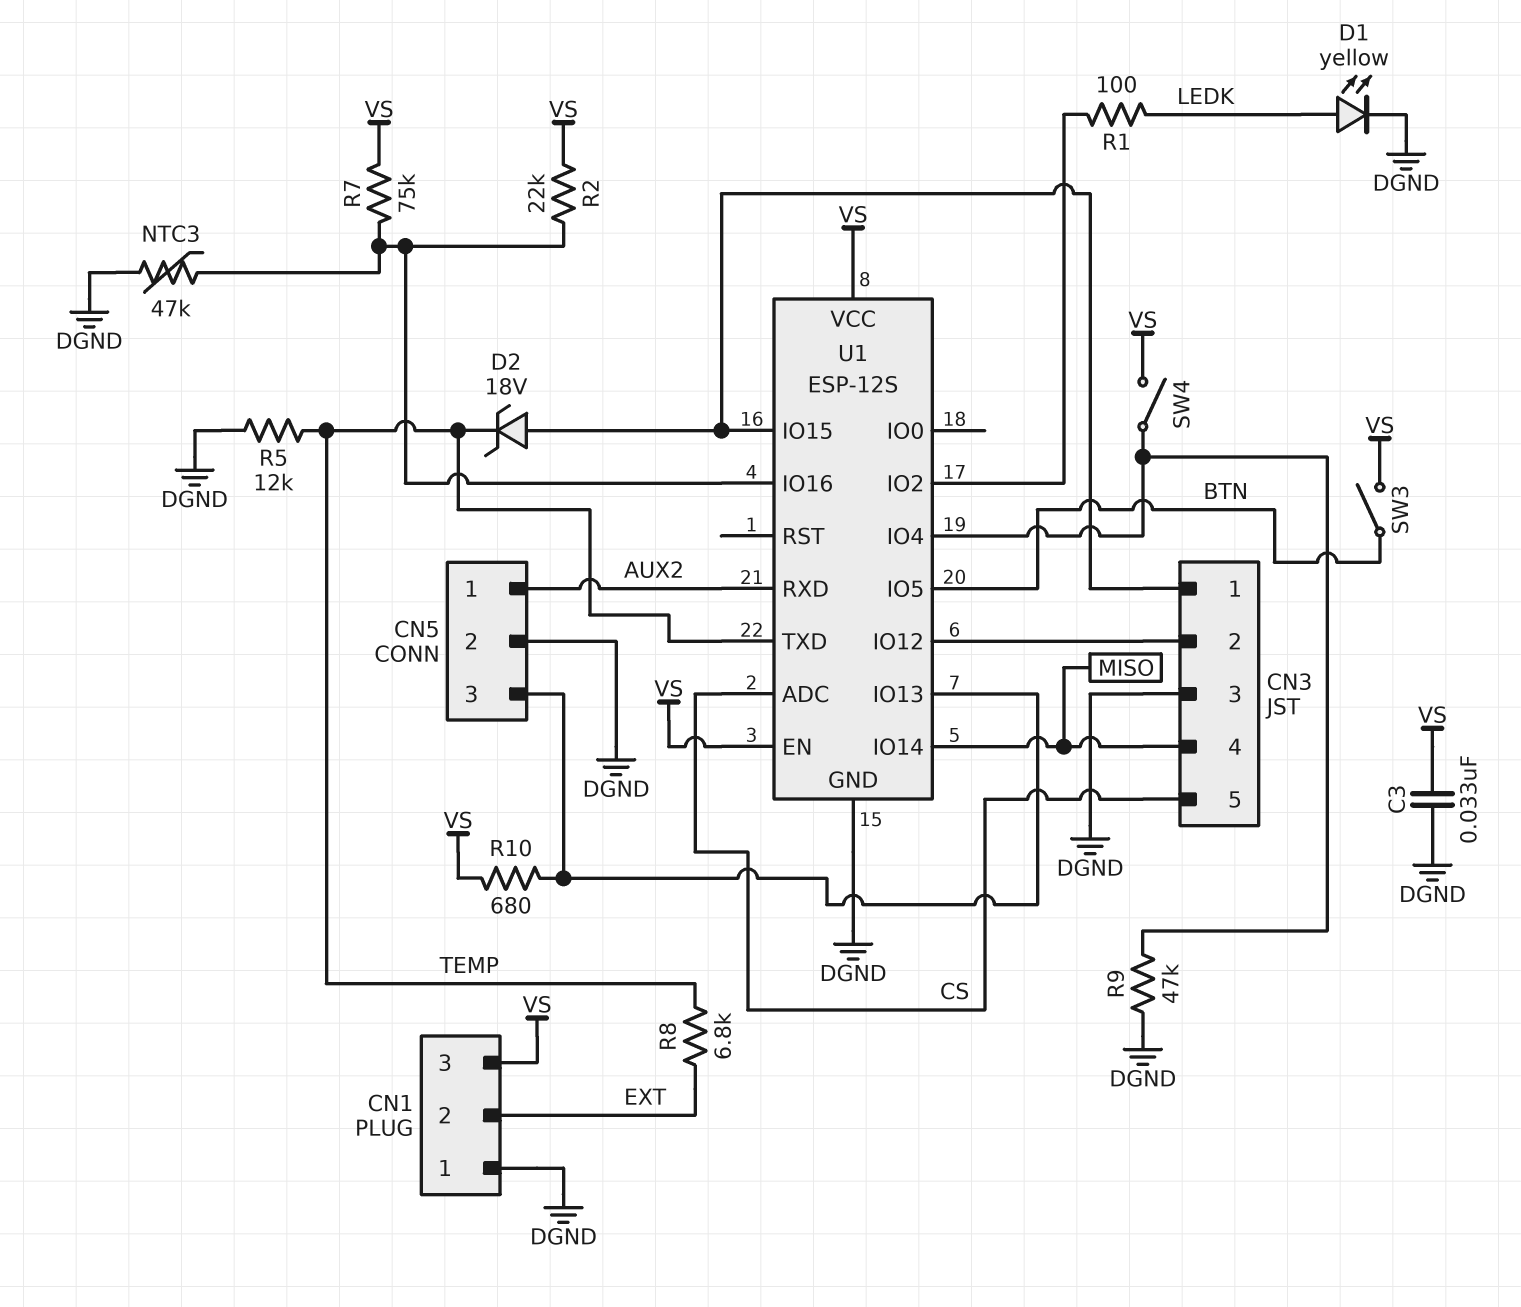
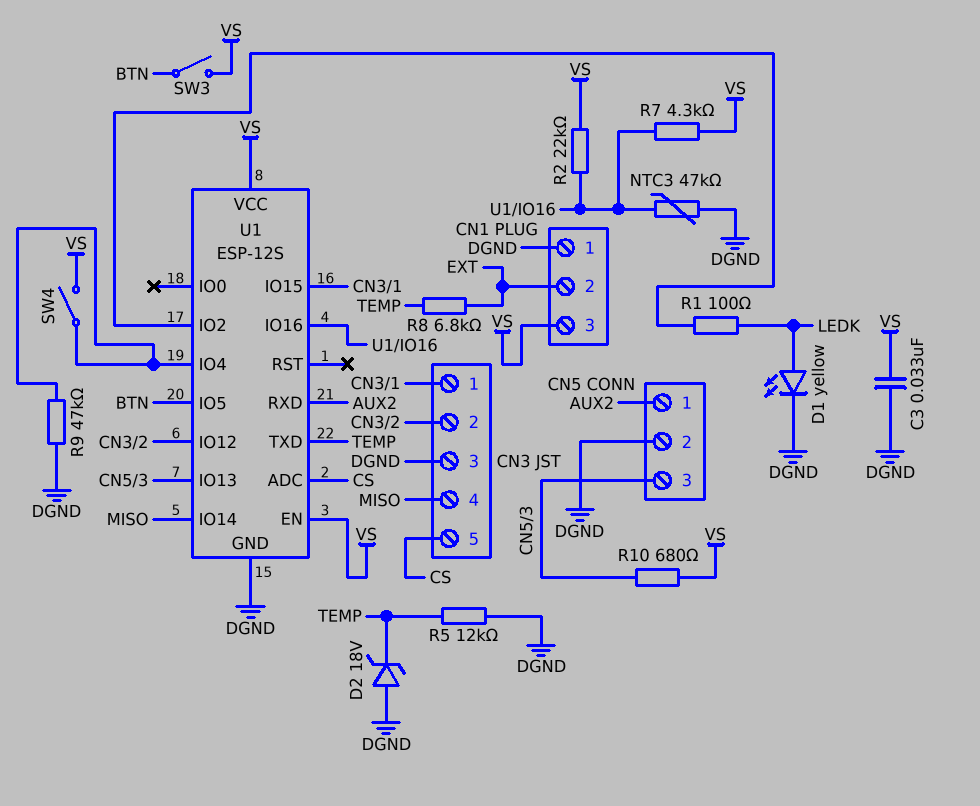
D2: zener 18V (A CN3/1, K TEMP) -> zener 18V (A DGND, K TEMP)
R7: 75k (U1/IO16, VS) -> 4.3k (U1/IO16, VS)

